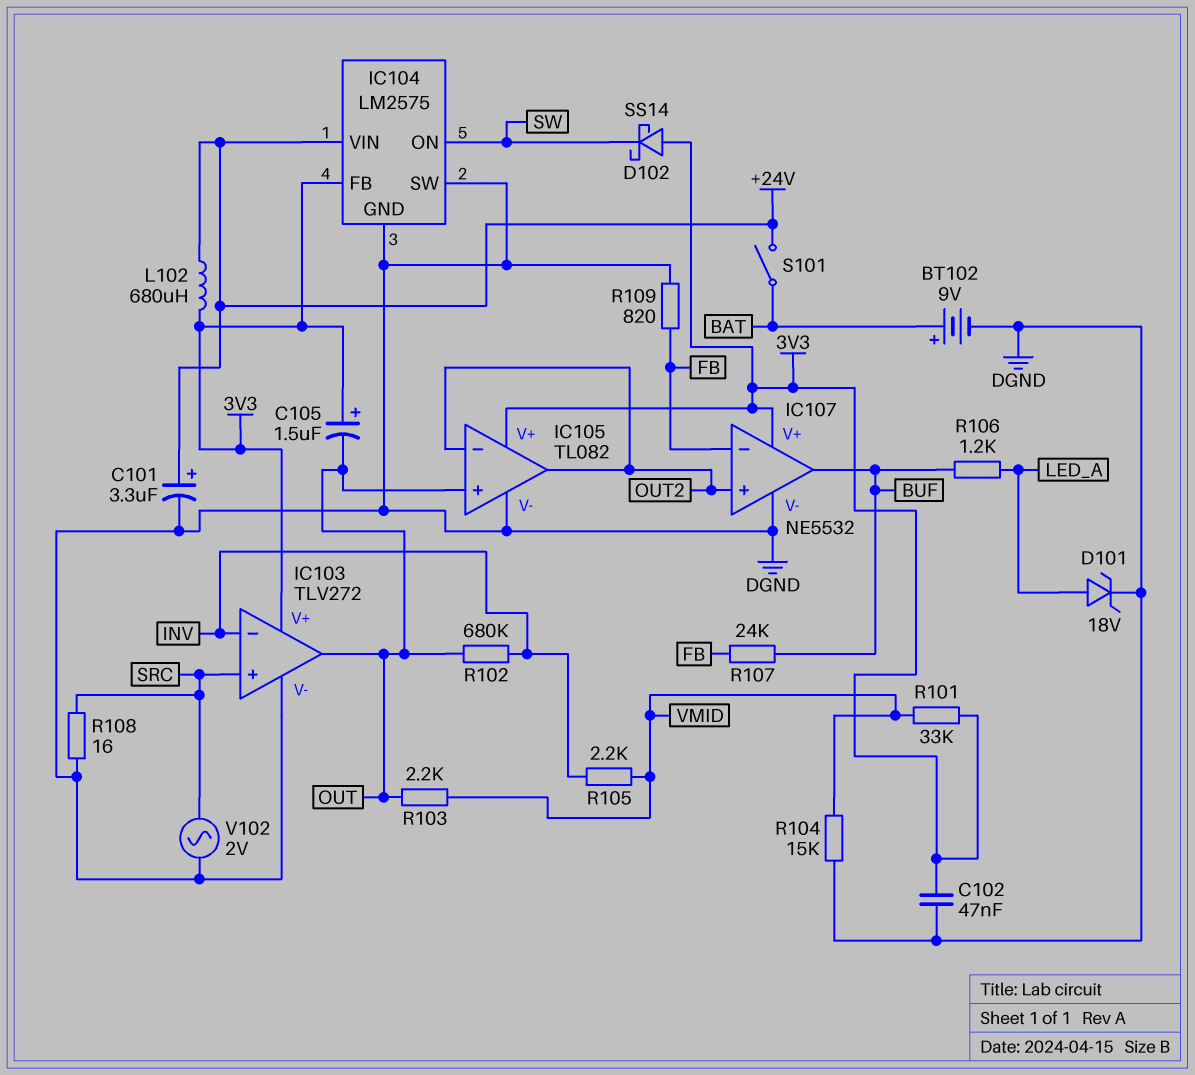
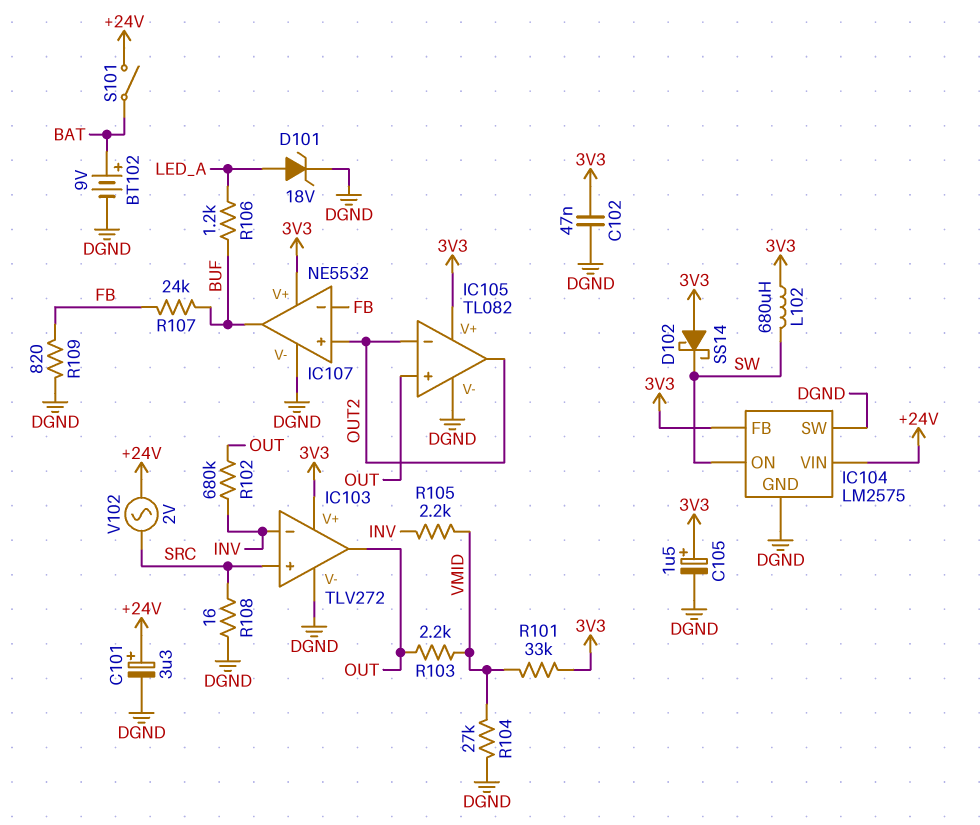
C105: 1.5uF (plus 3V3, minus OUT) -> 1.5uF (plus 3V3, minus DGND)
L102: 680uH (+24V, 3V3) -> 680uH (3V3, SW)
R104: 15k (DGND, VMID) -> 27k (DGND, VMID)
V102: AC 2V (DGND, SRC) -> AC 2V (+24V, SRC)

